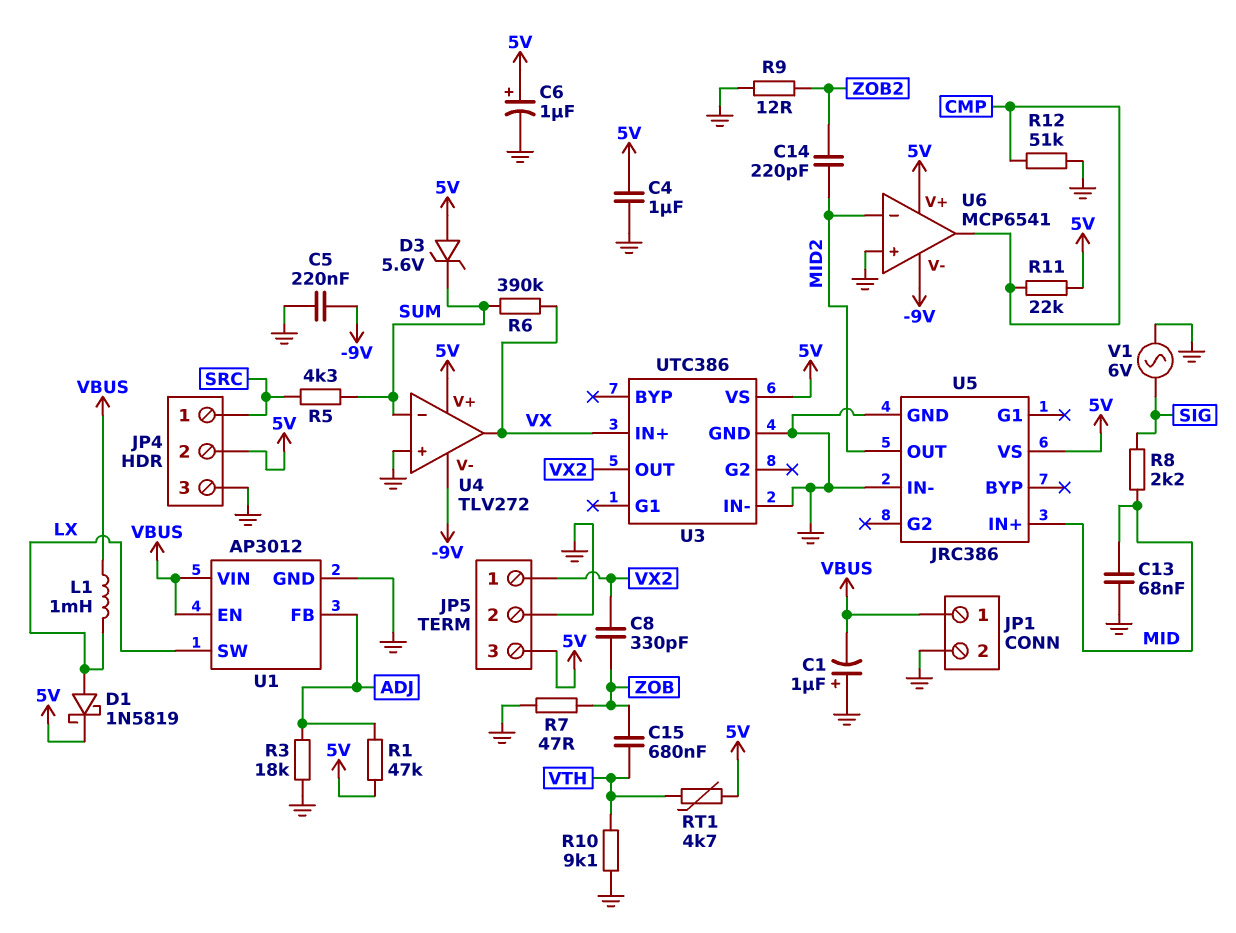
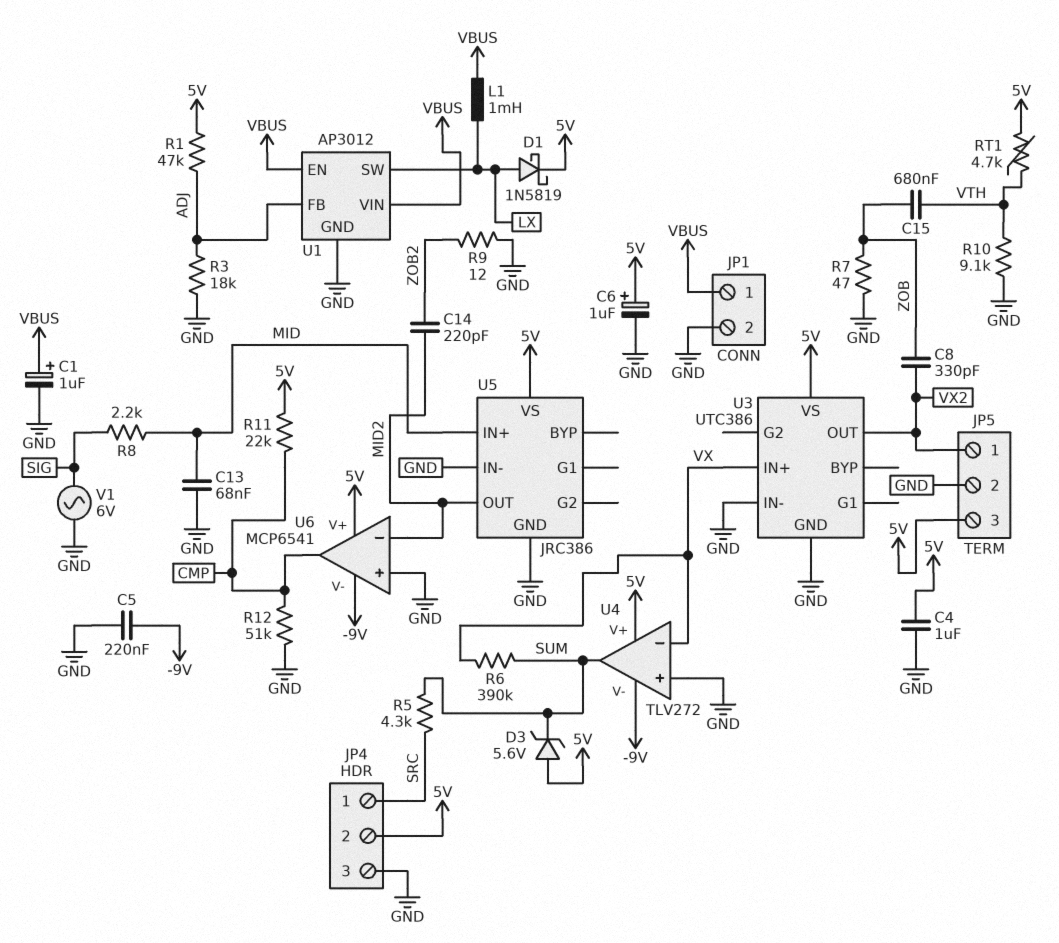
C1: 1uF (plus GND, minus VBUS) -> 1uF (plus VBUS, minus GND)
U4 pin in-: SUM -> VX
U4 pin out: VX -> SUM

